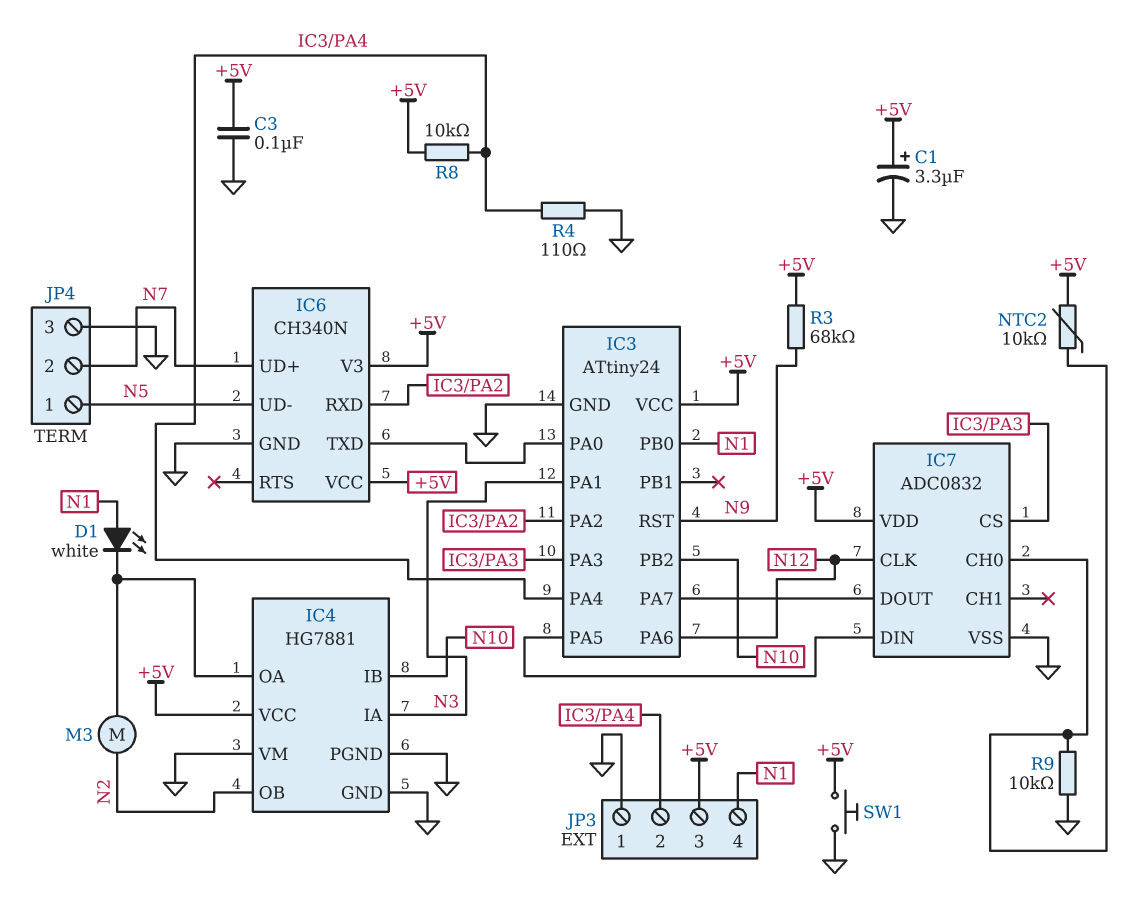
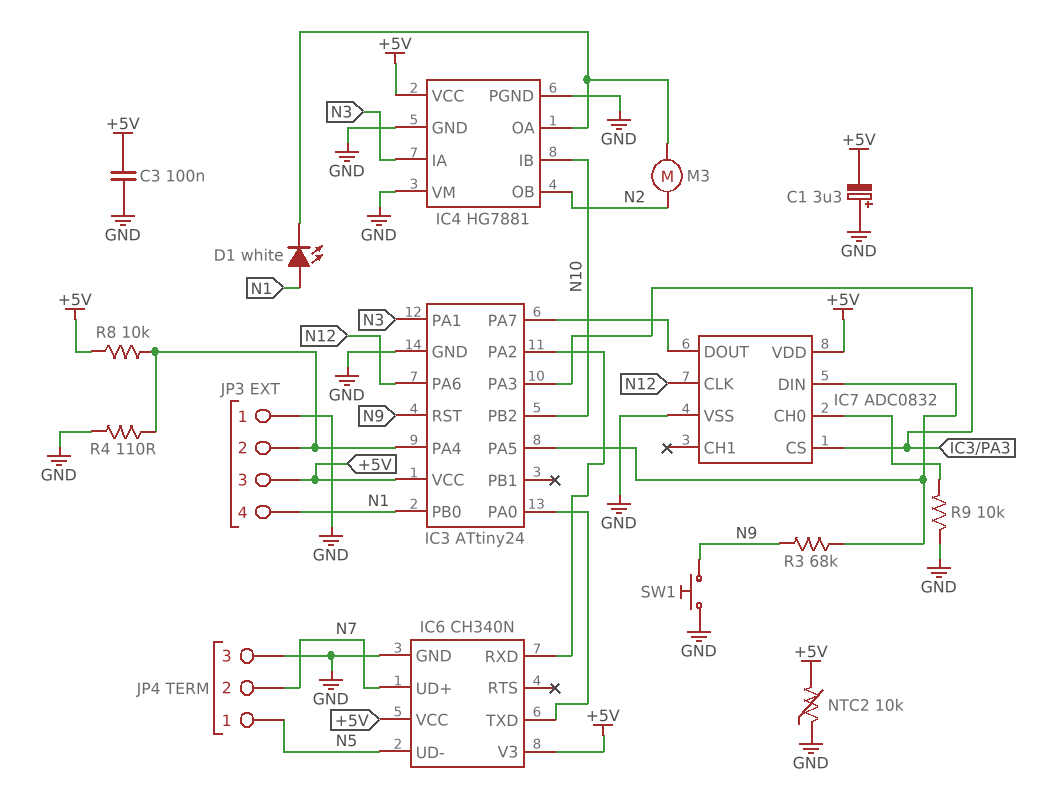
C1: 3.3uF (plus +5V, minus GND) -> 3.3uF (plus GND, minus +5V)
NTC2: 10k (+5V, IC7/CH0) -> 10k (+5V, GND)
R3: 68k (+5V, N9) -> 68k (IC3/PA5, N9)
SW1: button (+5V, GND) -> button (GND, N9)

